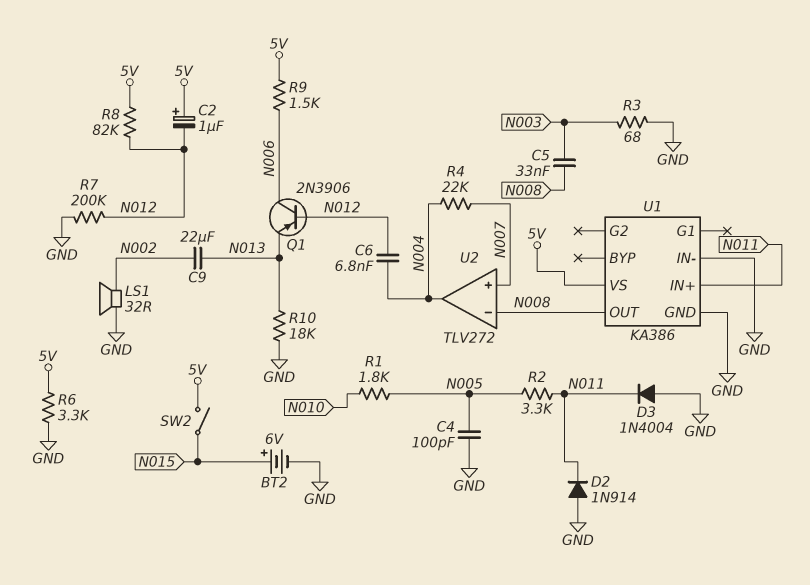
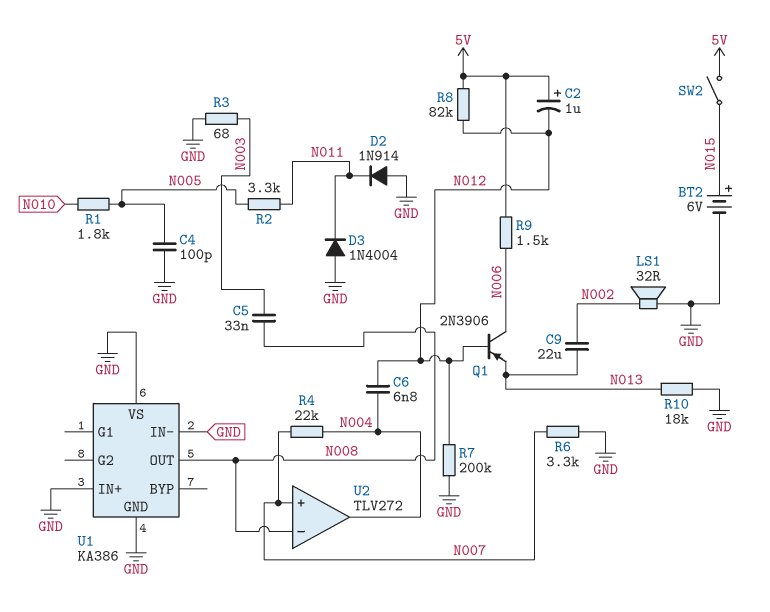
R6: 3.3k (5V, GND) -> 3.3k (GND, N007)
U1 pin IN+: N011 -> GND
U1 pin VS: 5V -> GND

